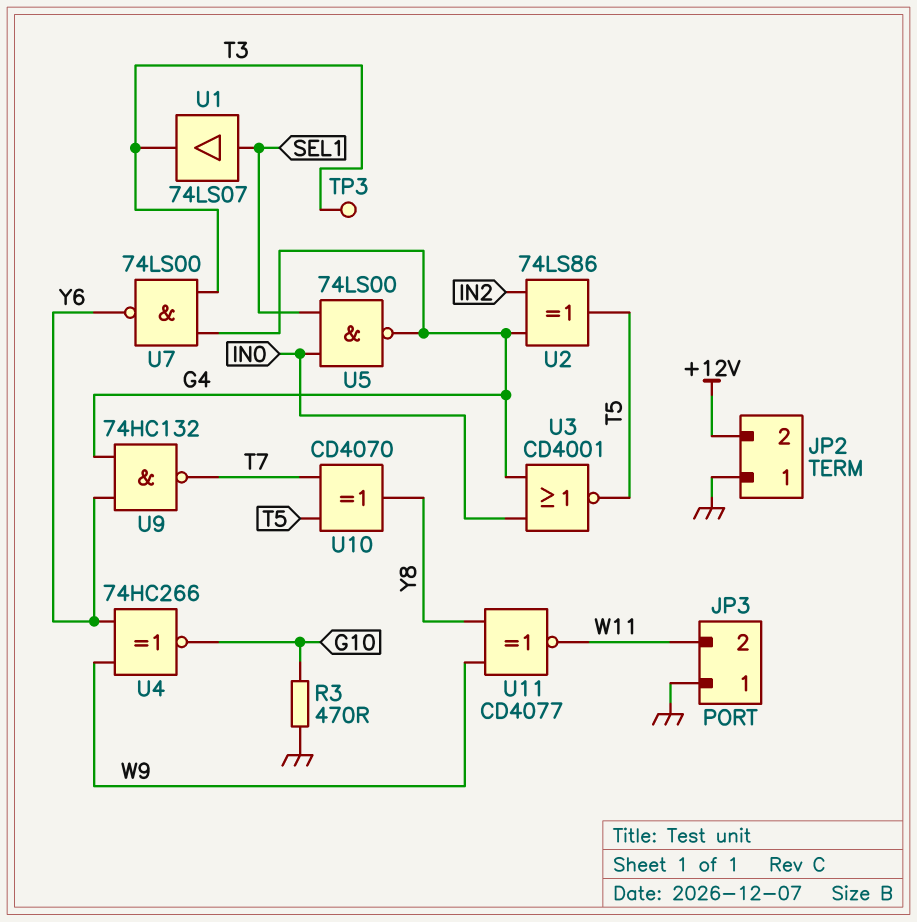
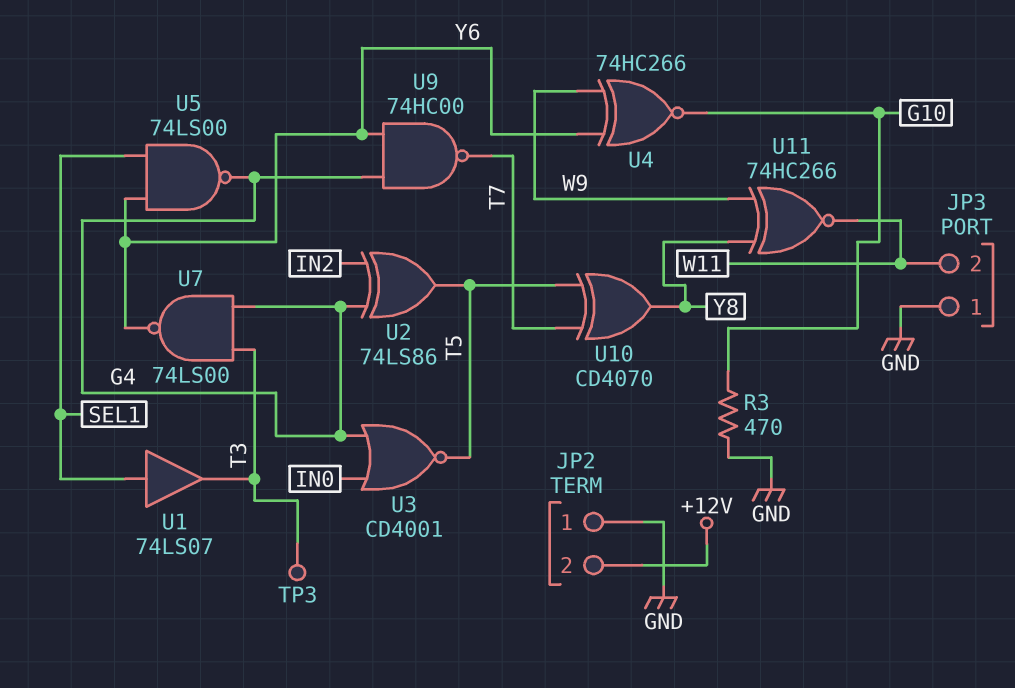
U5: NAND 74LS00 (in IN0, in SEL1, out G4) -> NAND 74LS00 (in SEL1, in Y6, out G4)
U9: NAND 74HC132 (in G4, in Y6, out T7) -> NAND 74HC00 (in G4, in Y6, out T7)
U11: XNOR CD4077 (in W9, in Y8, out W11) -> XNOR 74HC266 (in W9, in Y8, out W11)

